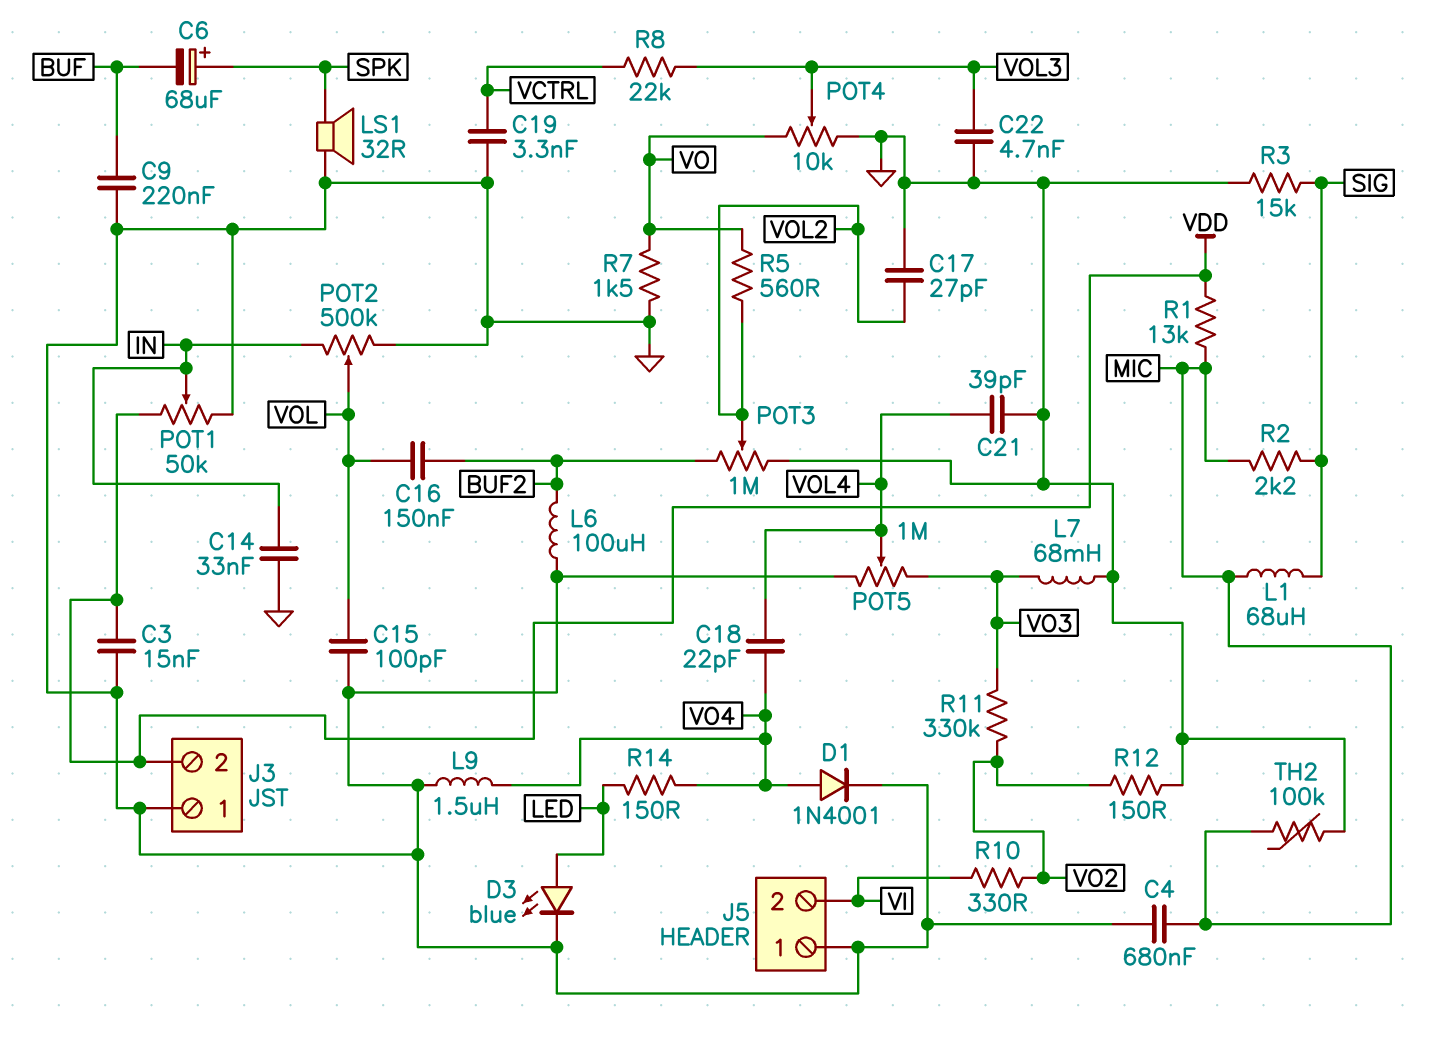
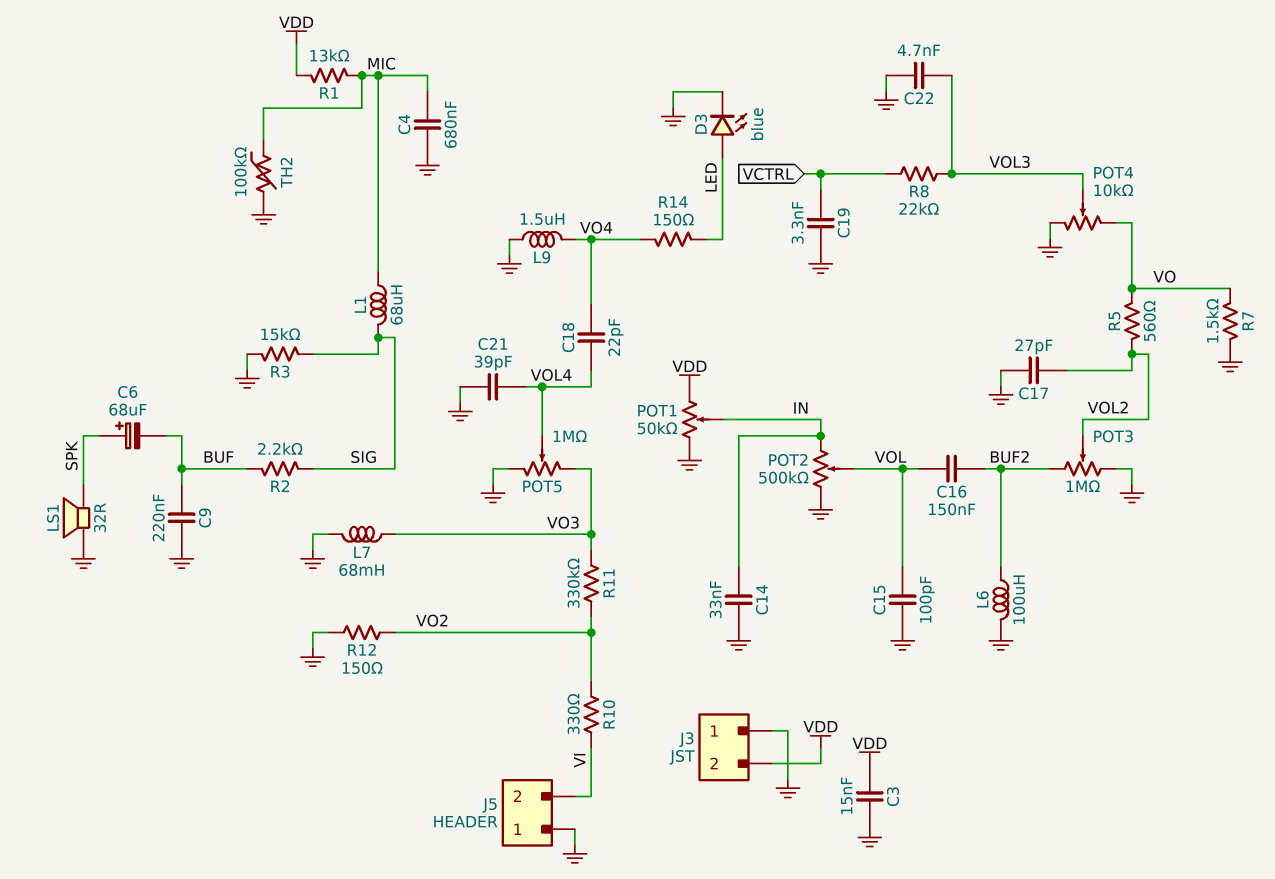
D1: diode 1N4001 (A VO4, K GND) -> none
R2: 2.2k (MIC, SIG) -> 2.2k (BUF, SIG)

